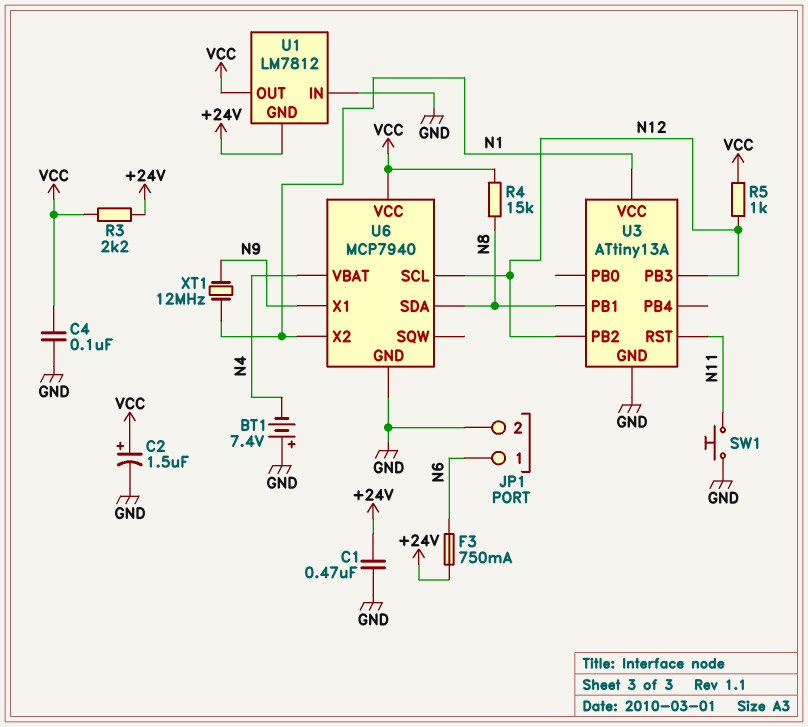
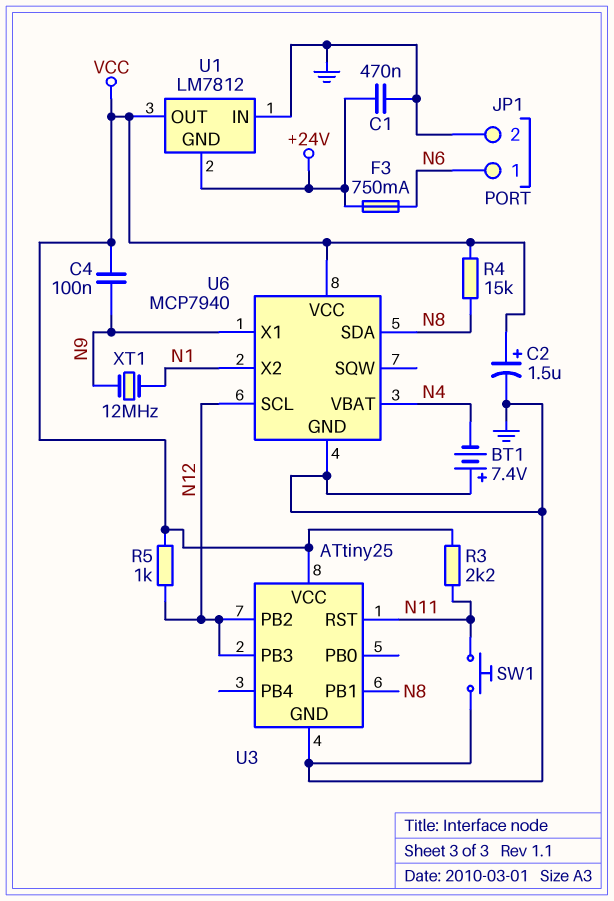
C4: 100nF (GND, VCC) -> 100nF (N9, VCC)
R3: 2.2k (+24V, VCC) -> 2.2k (N11, VCC)
U3: ATtiny13A -> ATtiny25
U3 pin VCC: N1 -> VCC

